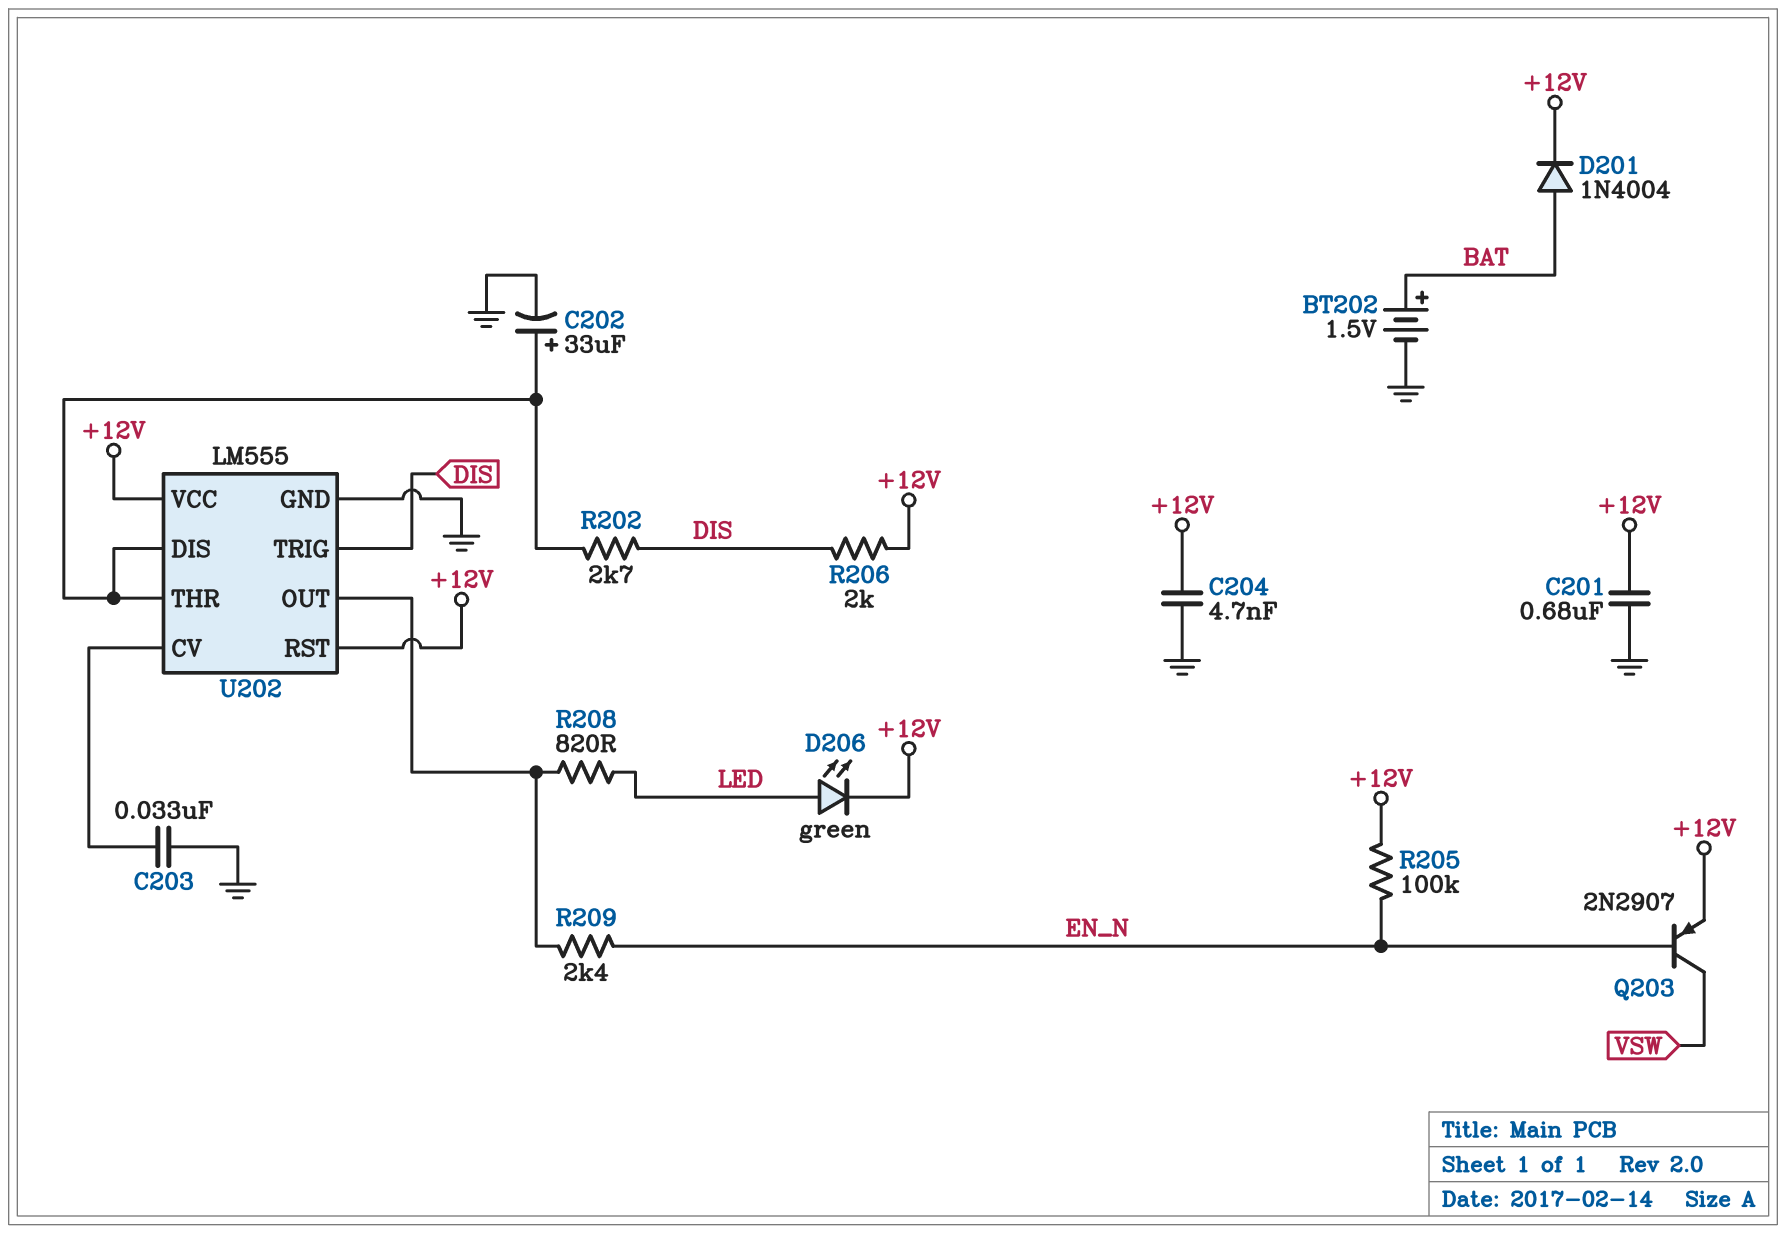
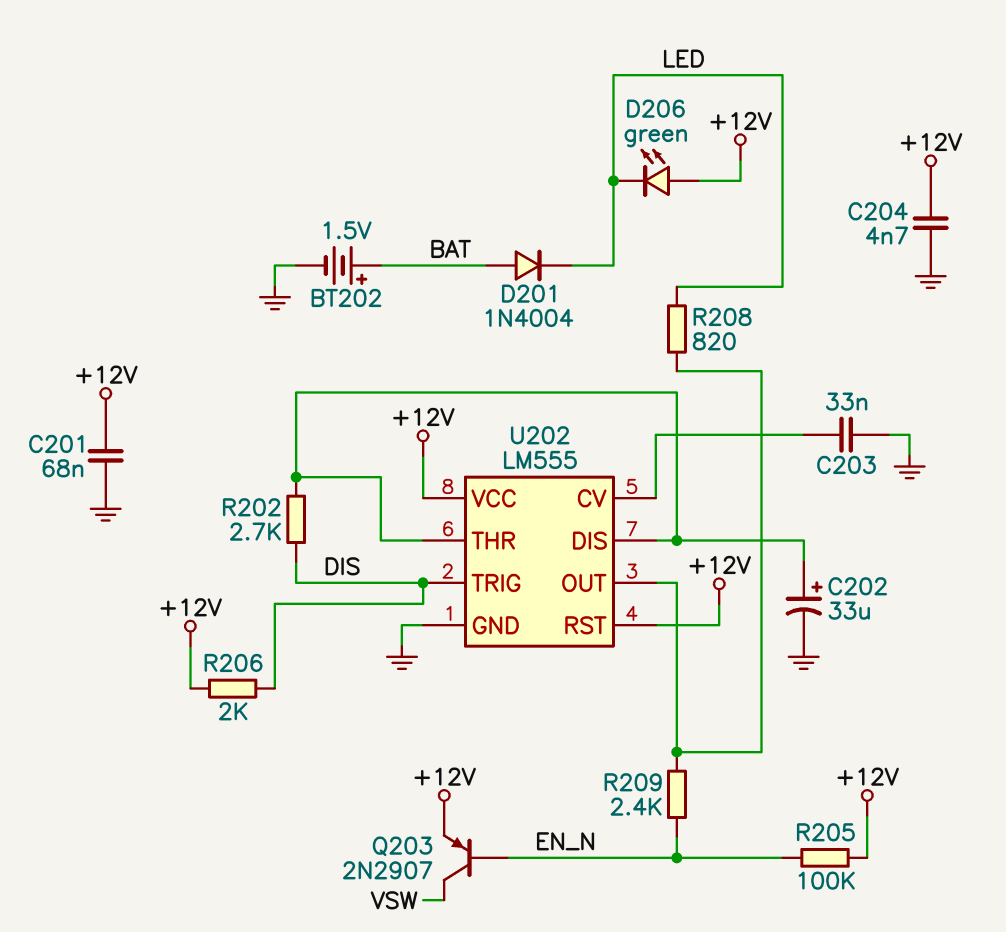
C201: 680nF (+12V, GND) -> 68nF (+12V, GND)
D201: diode 1N4004 (A BAT, K +12V) -> diode 1N4004 (A BAT, K LED)
D206: LED green (A LED, K +12V) -> LED green (A +12V, K LED)

